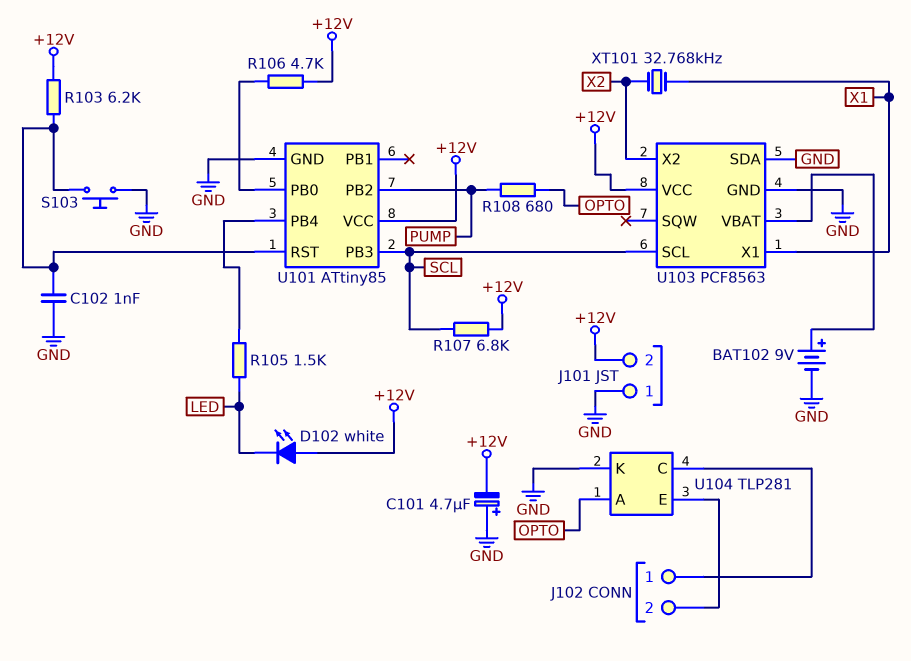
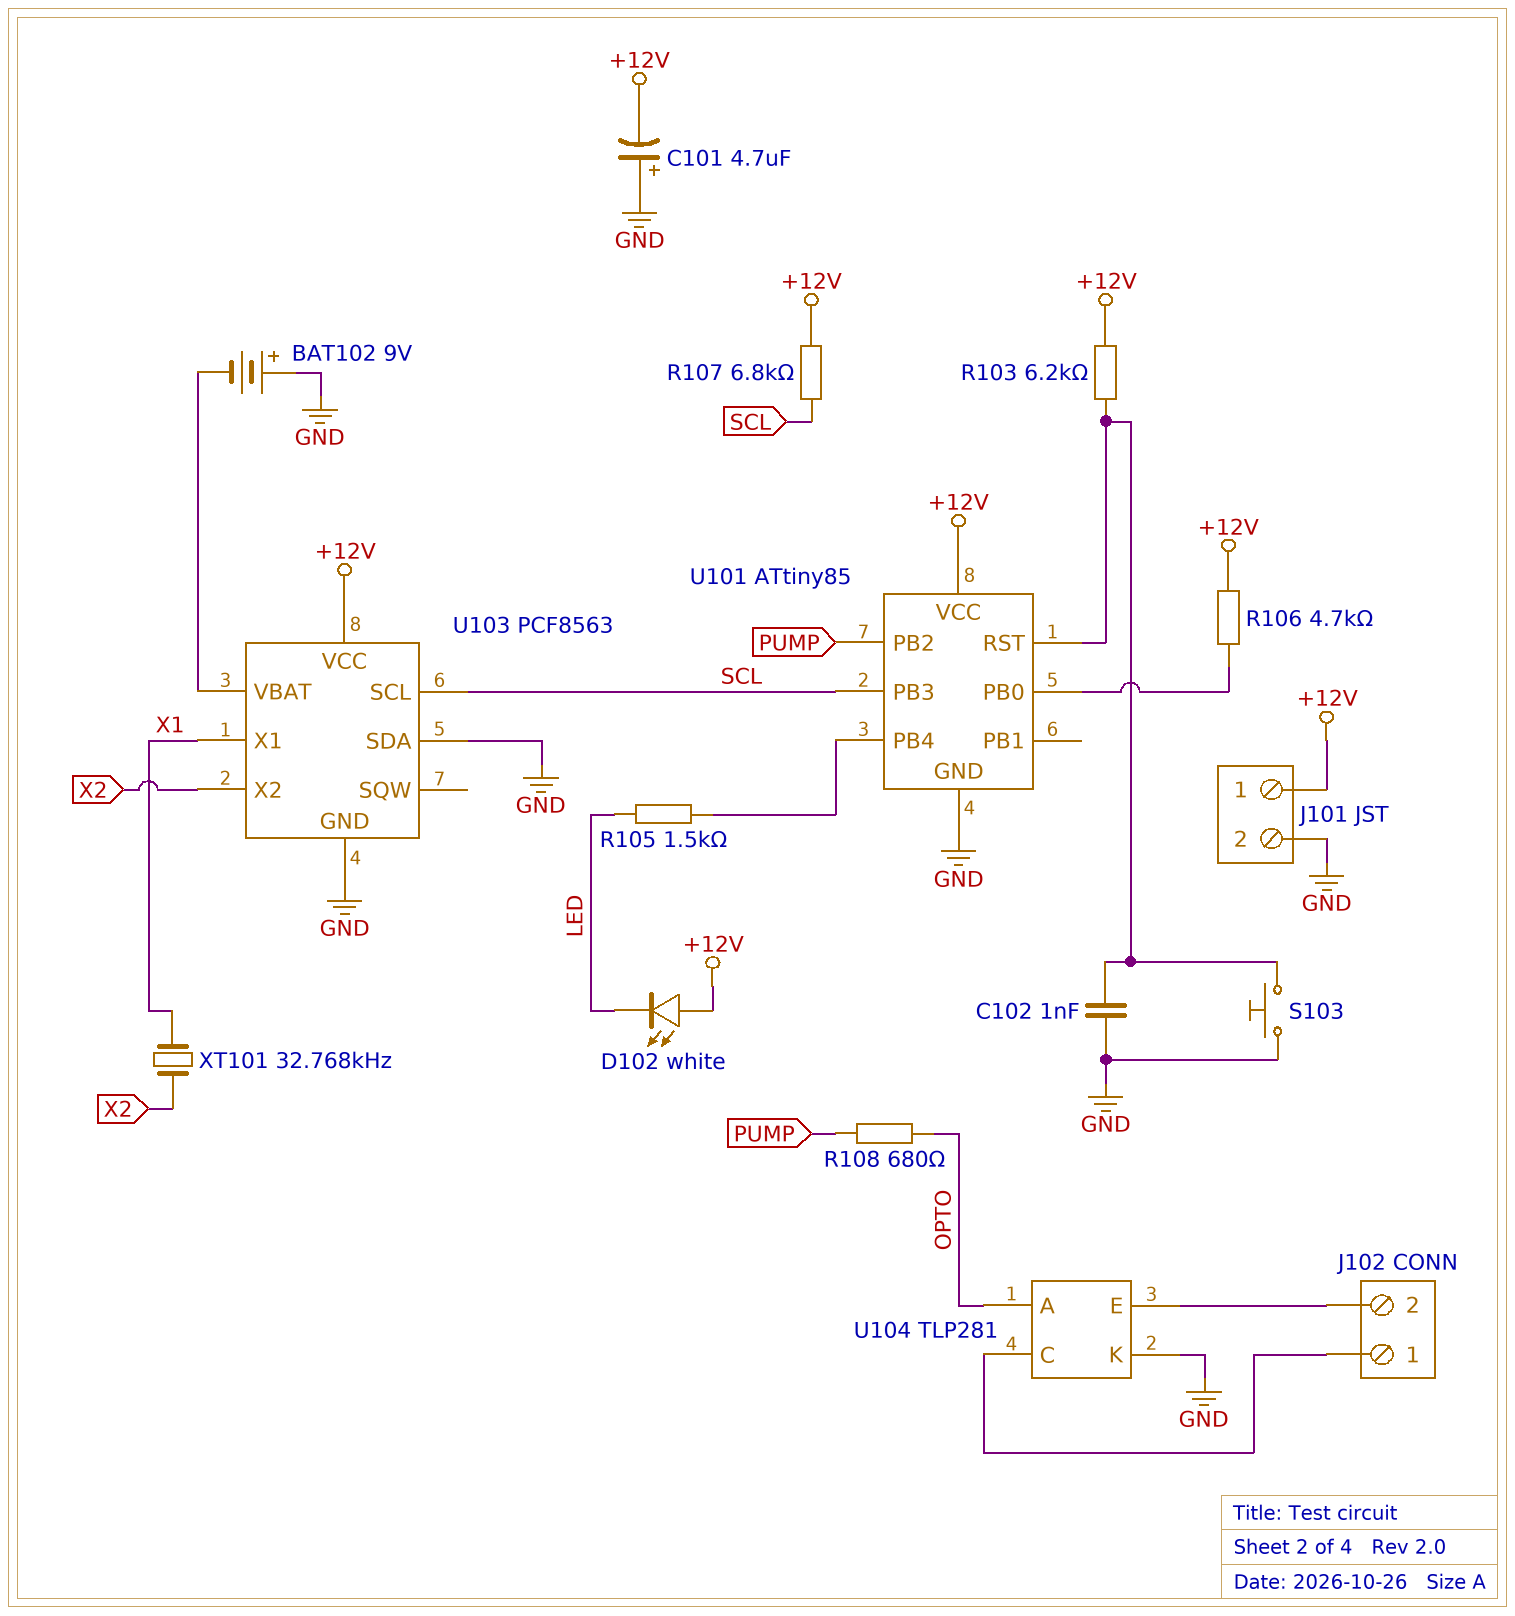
BAT102: 9V (plus U103/VBAT, minus GND) -> 9V (plus GND, minus U103/VBAT)
J101 pin 1: GND -> +12V
J101 pin 2: +12V -> GND

